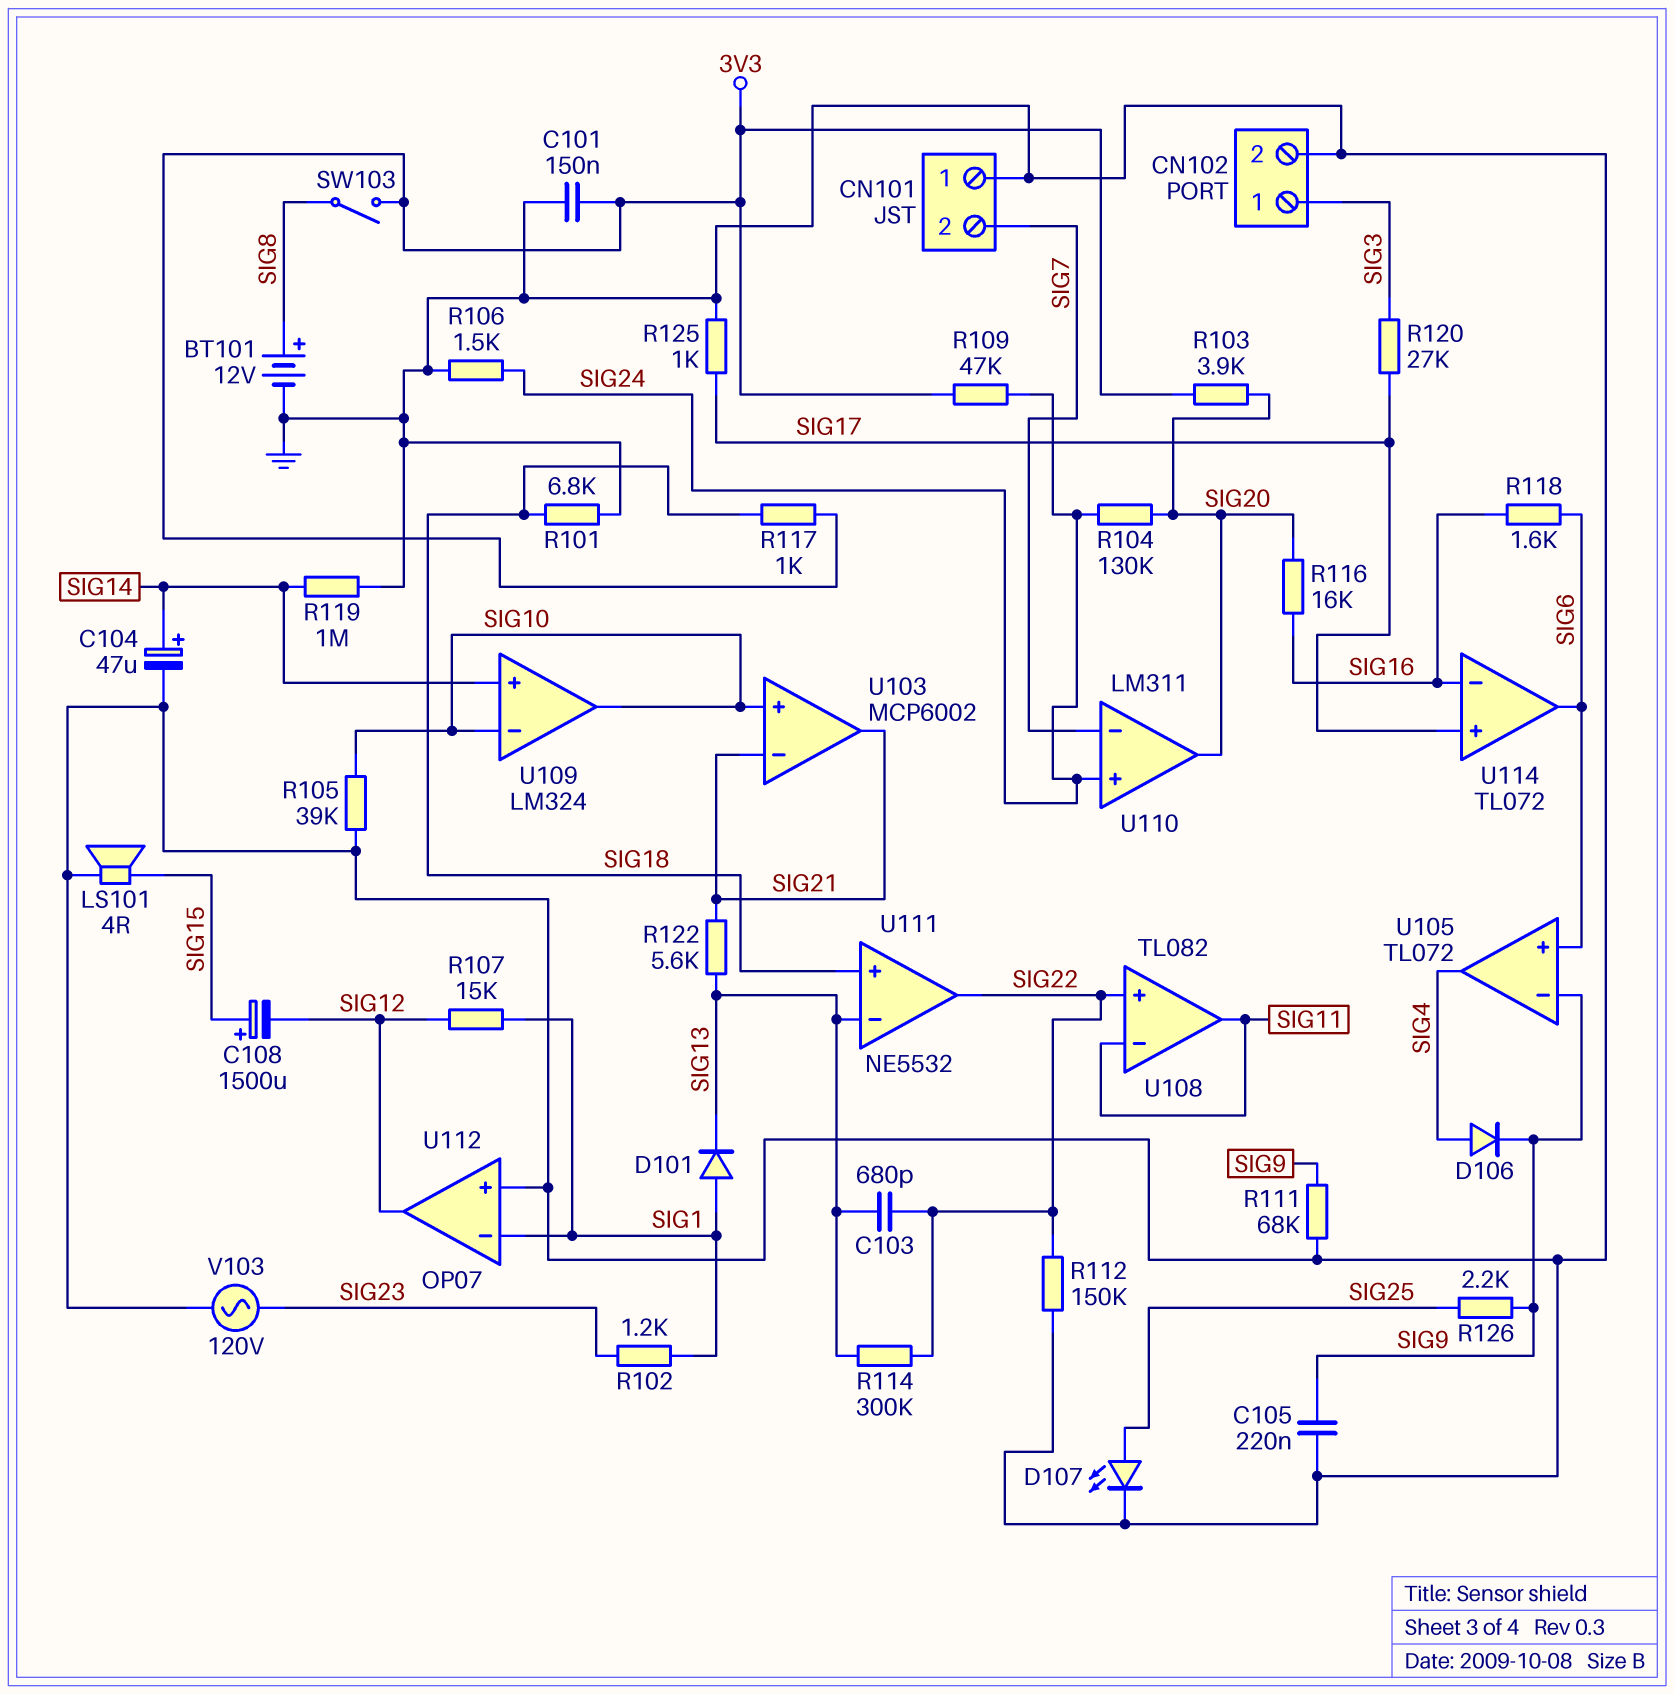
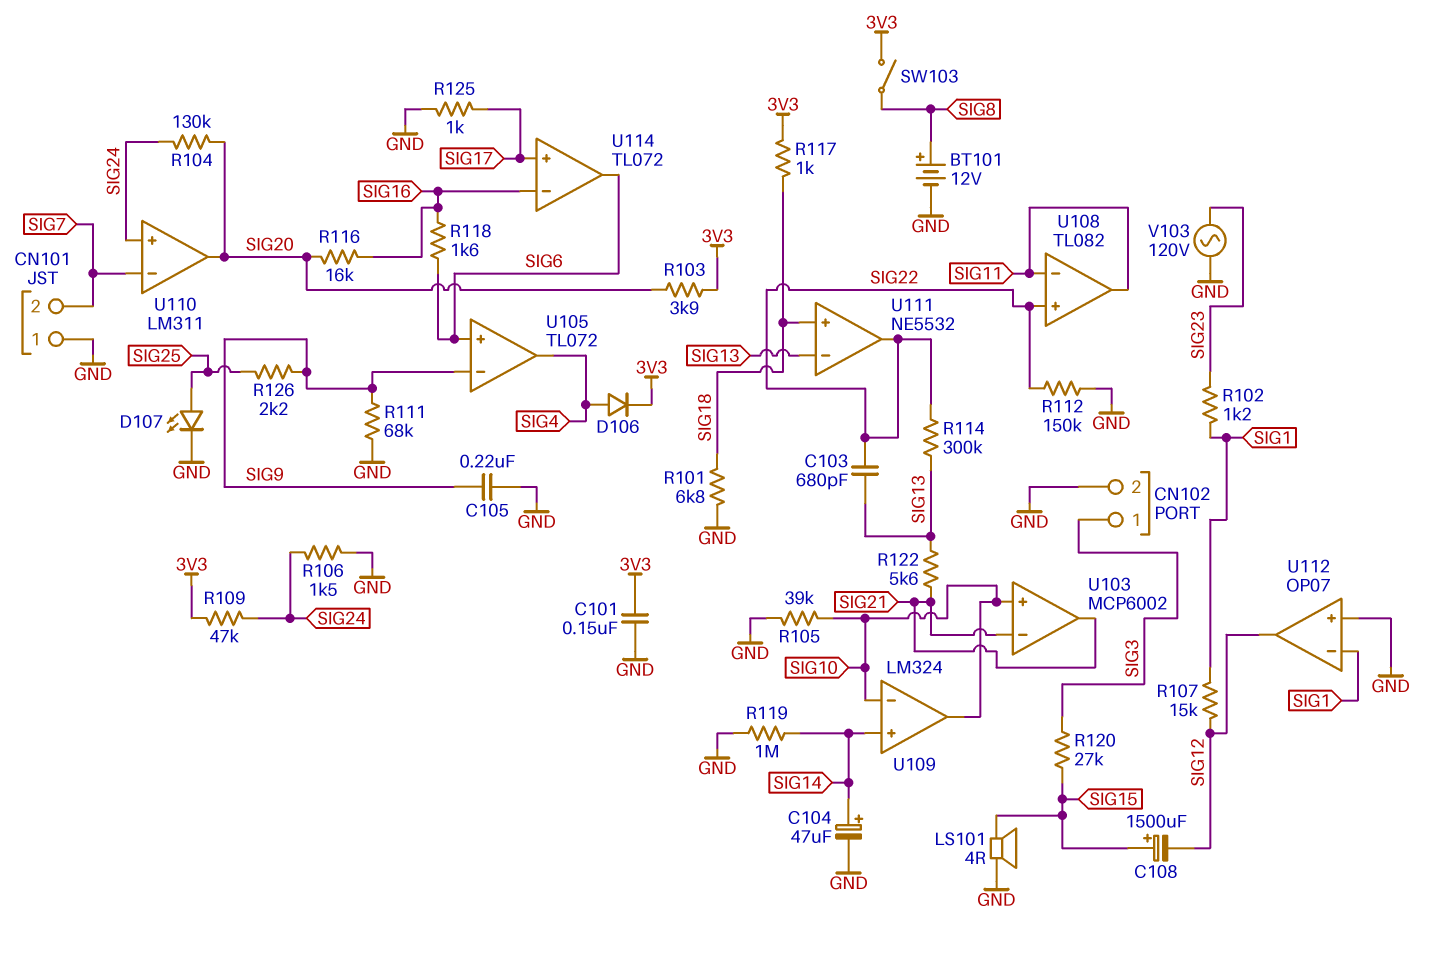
D101: diode (A SIG1, K SIG13) -> none
D106: diode (A SIG4, K SIG9) -> diode (A SIG4, K 3V3)
R120: 27k (SIG3, SIG17) -> 27k (SIG3, SIG15)

